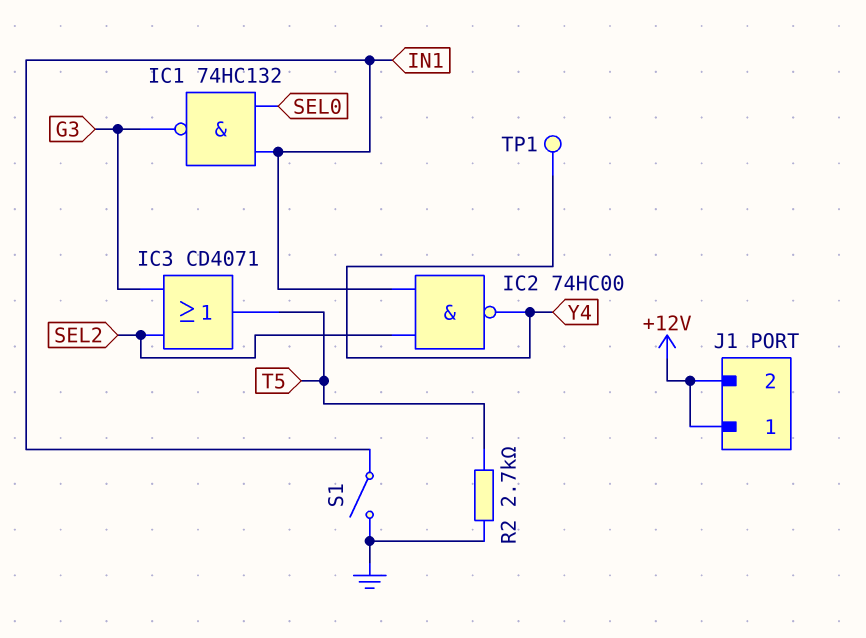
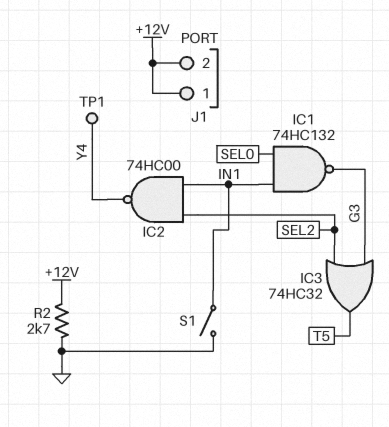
IC3: OR CD4071 (in G3, in SEL2, out T5) -> OR 74HC32 (in G3, in SEL2, out T5)
R2: 2.7k (GND, T5) -> 2.7k (+12V, GND)

